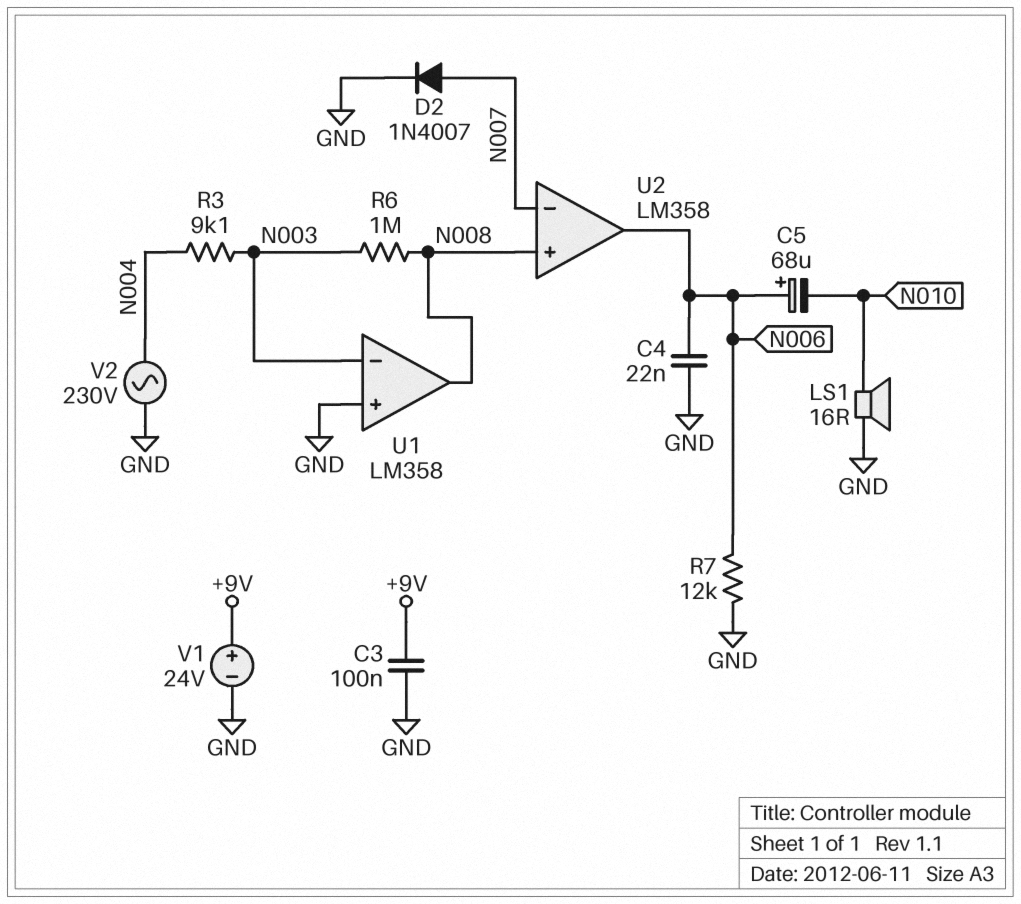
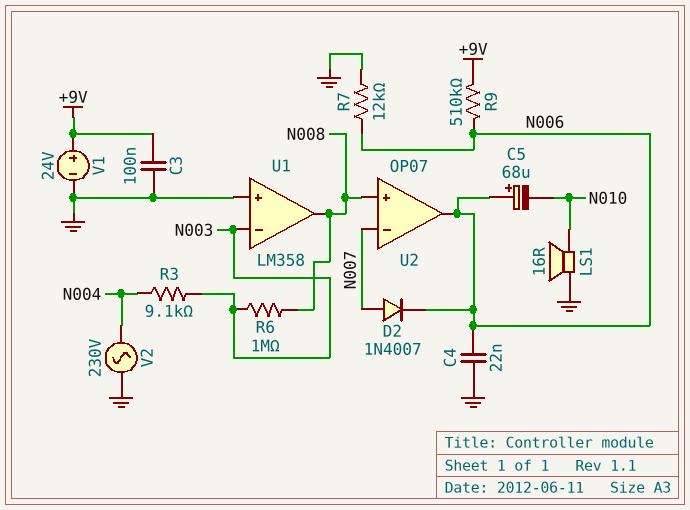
D2: diode 1N4007 (A N007, K GND) -> diode 1N4007 (A N007, K N006)
R9: none -> 510k (+9V, N006)
U2: LM358 -> OP07

